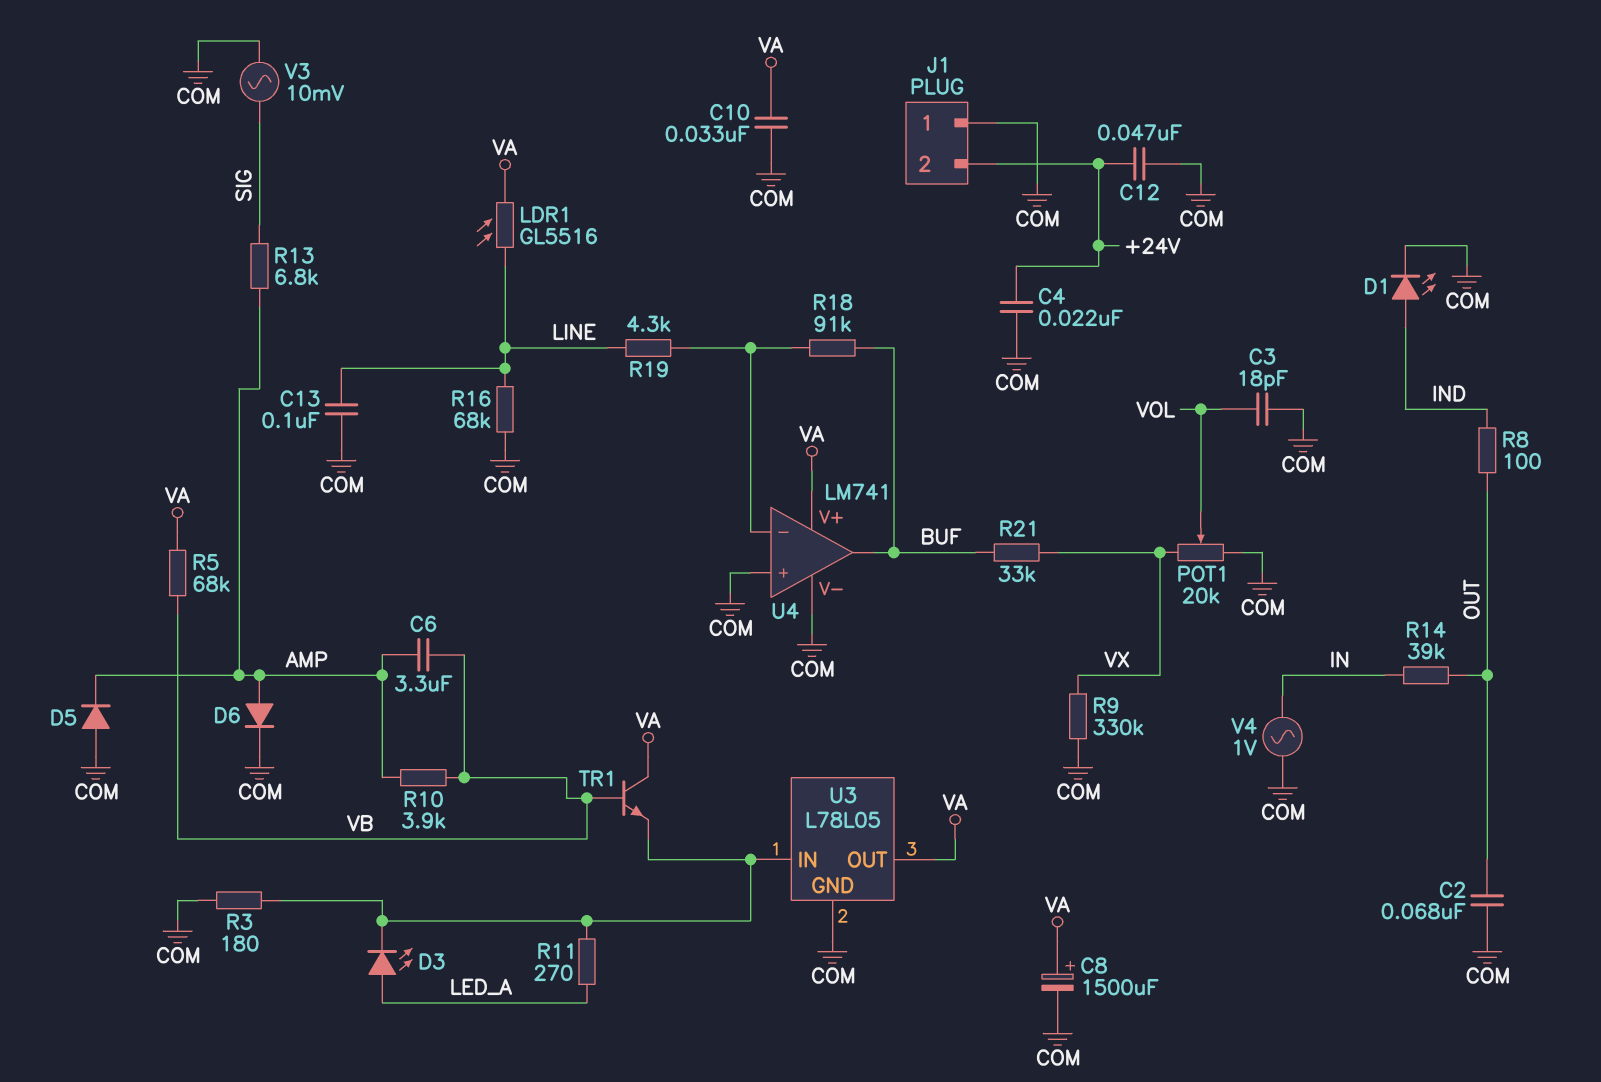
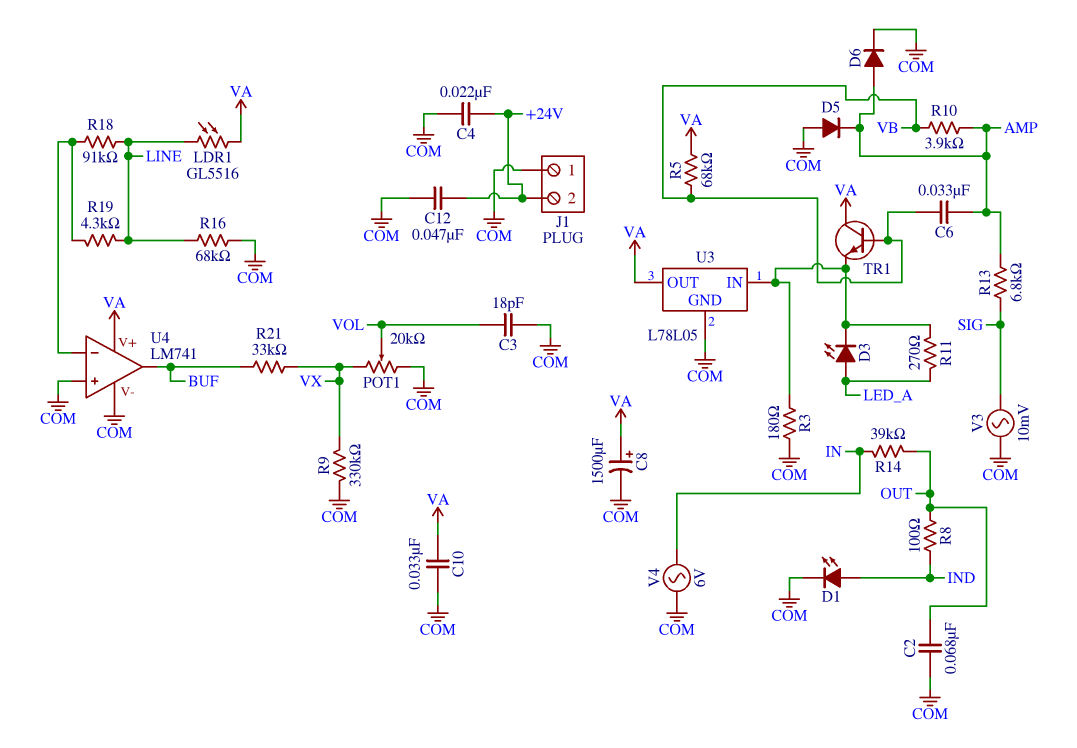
C6: 3.3uF (AMP, VB) -> 33nF (AMP, VB)
C13: 100nF (COM, LINE) -> none
R18: 91k (BUF, U4/in-) -> 91k (LINE, U4/in-)
V4: AC 1V (COM, IN) -> AC 6V (COM, IN)

